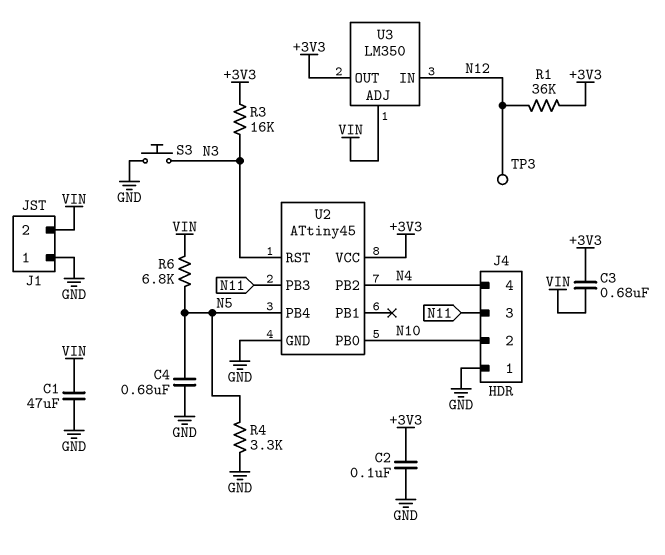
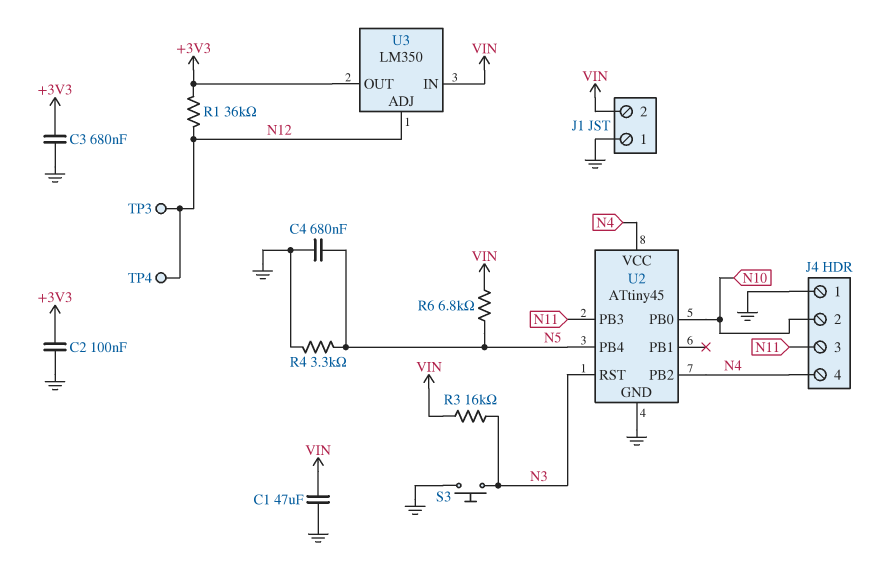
C3: 680nF (+3V3, VIN) -> 680nF (+3V3, GND)
R3: 16k (+3V3, N3) -> 16k (N3, VIN)
TP4: none -> test point (N12)
U2 pin VCC: +3V3 -> N4
U3 pin ADJ: VIN -> N12
U3 pin IN: N12 -> VIN

